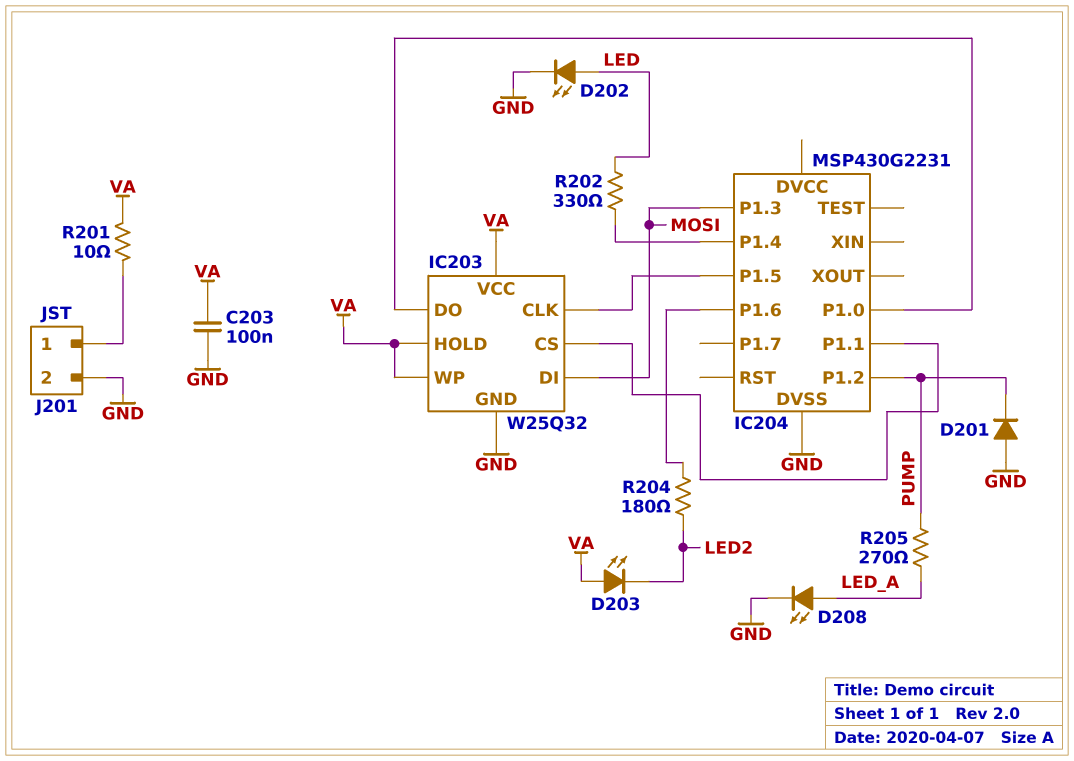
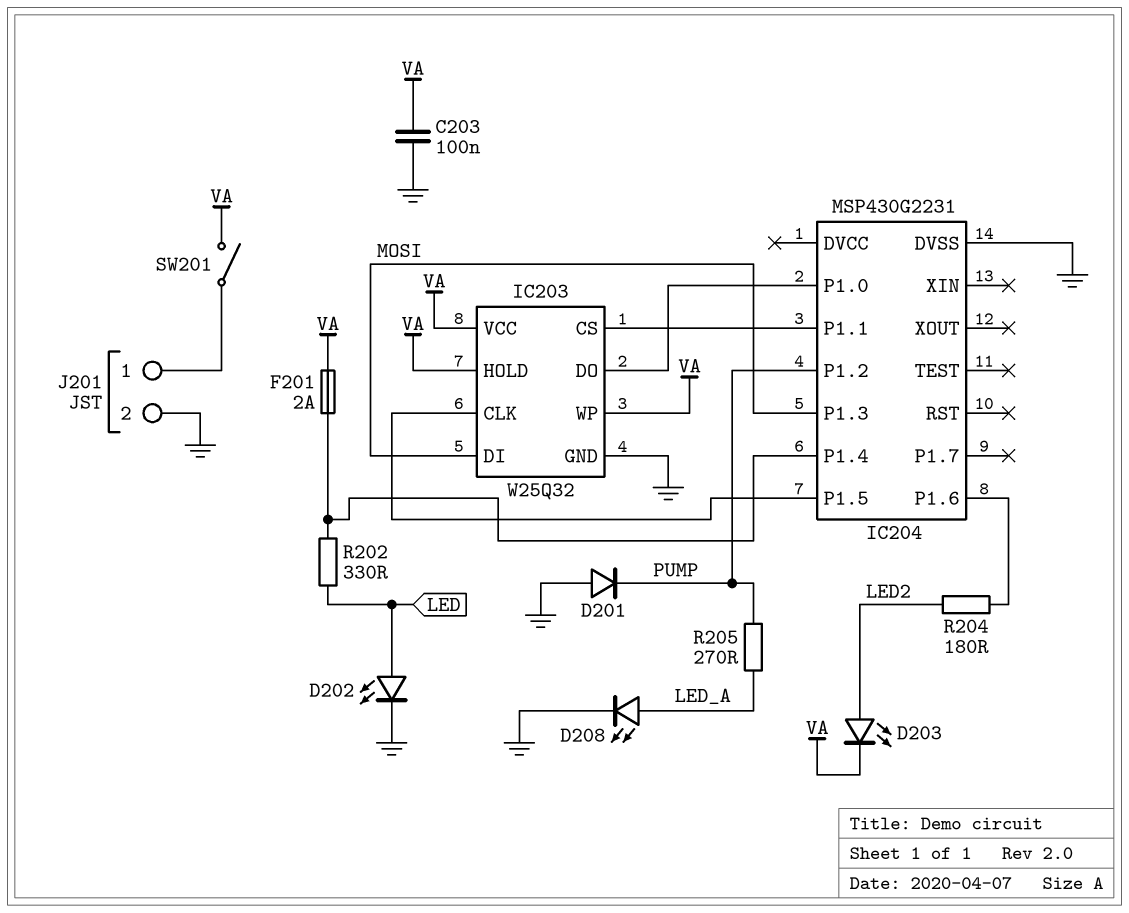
D203: LED (A VA, K LED2) -> LED (A LED2, K VA)
F201: none -> 2A (IC204/P1.4, VA)
R201: 10 (J201/1, VA) -> none
SW201: none -> switch (J201/1, VA)

